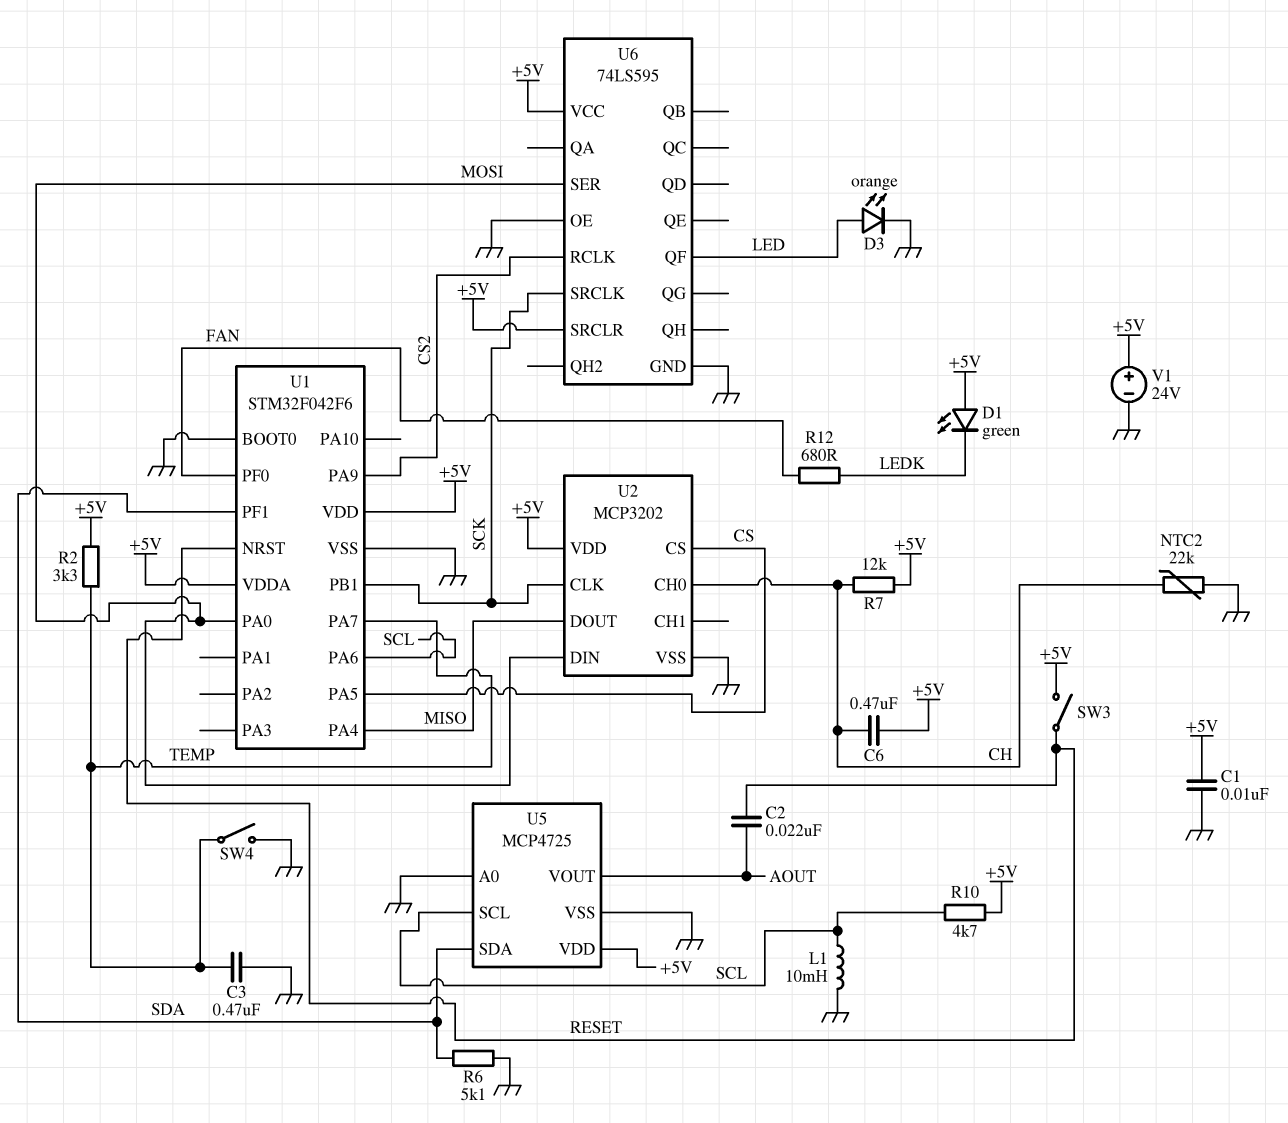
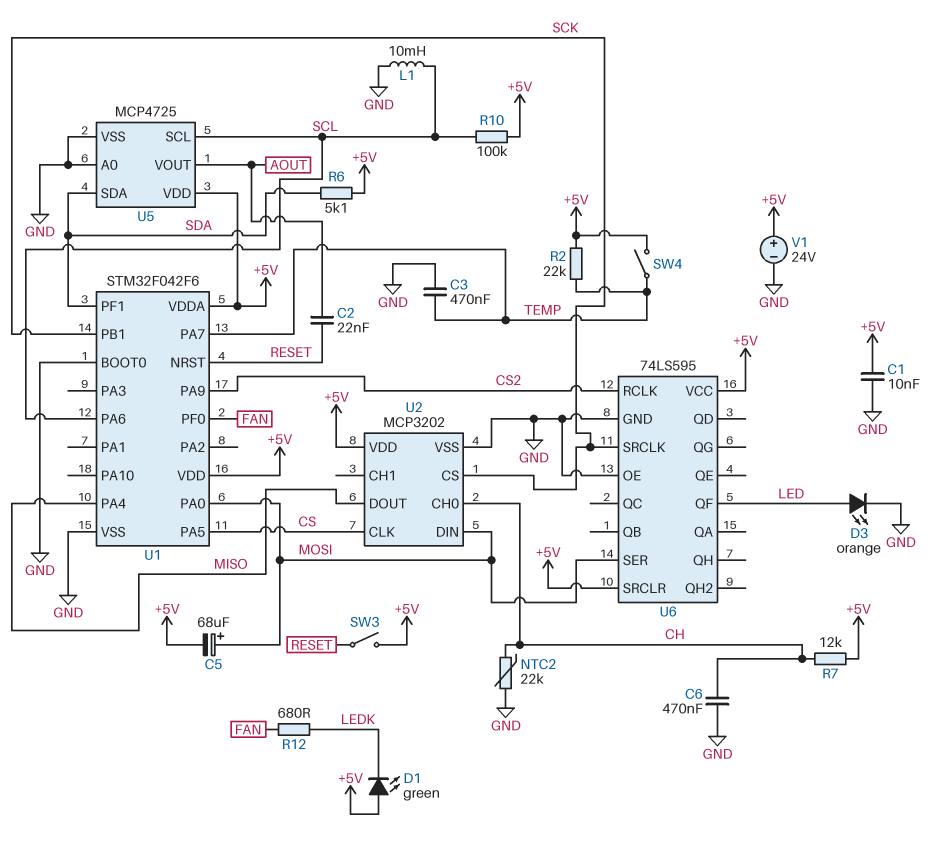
C5: none -> 68uF (plus MOSI, minus +5V)
C6: 470nF (+5V, CH) -> 470nF (CH, GND)
R2: 3.3k (+5V, TEMP) -> 22k (+5V, TEMP)
R6: 5.1k (GND, SDA) -> 5.1k (+5V, SDA)
R10: 4.7k (+5V, SCL) -> 100k (+5V, SCL)
SW4: switch (GND, TEMP) -> switch (+5V, TEMP)
U2 pin CLK: SCK -> CS
U2 pin CS: CS -> SCK

